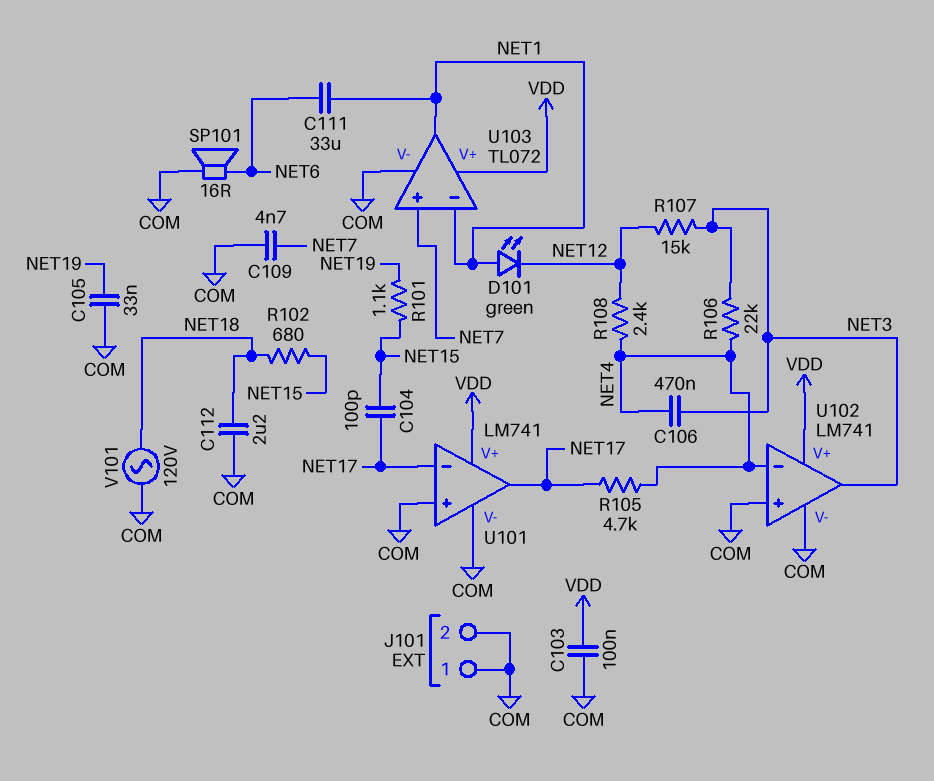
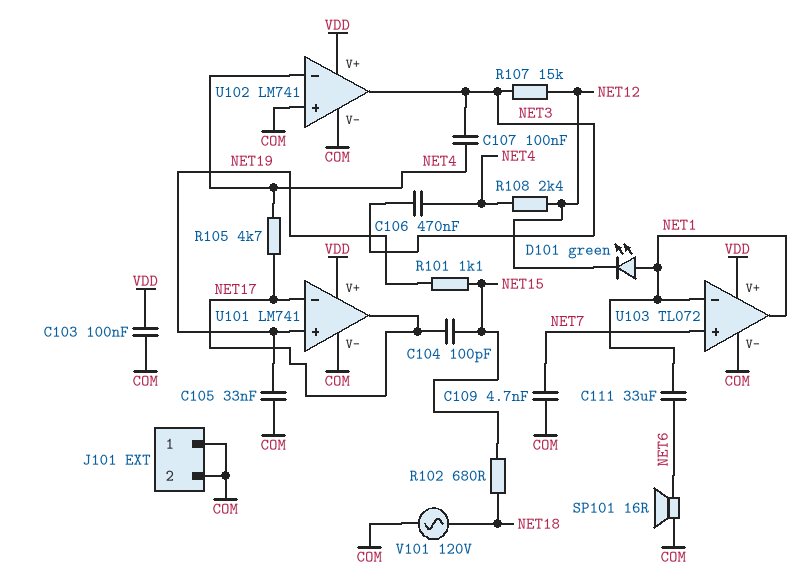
C107: none -> 100nF (NET3, NET4)
C112: 2.2uF (COM, NET18) -> none
R106: 22k (NET3, NET4) -> none
U101 pin in+: COM -> NET19

